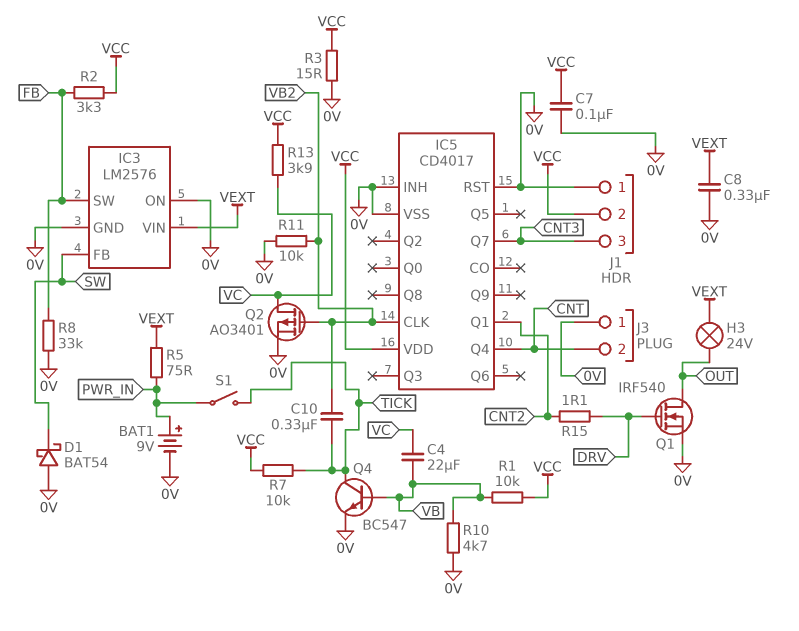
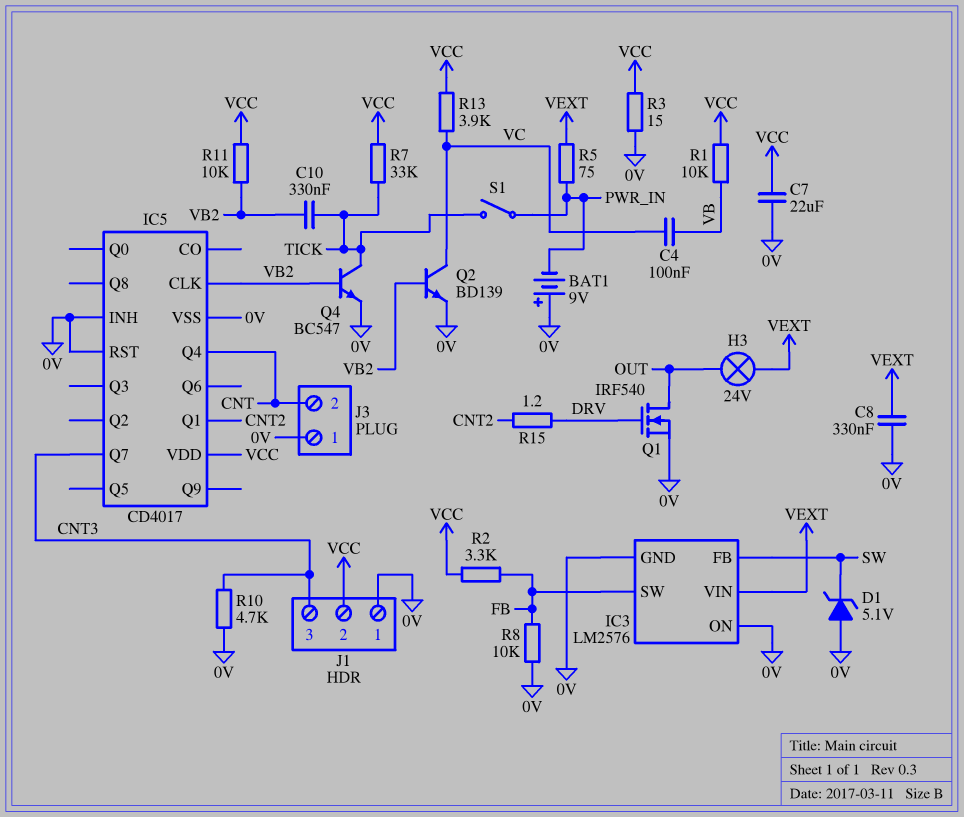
BAT1: 9V (plus PWR_IN, minus 0V) -> 9V (plus 0V, minus PWR_IN)
C4: 22uF (VB, VC) -> 100nF (VB, VC)
C7: 100nF (0V, VCC) -> 22uF (0V, VCC)
D1: schottky BAT54 (A 0V, K SW) -> zener 5.1V (A 0V, K SW)
Q2: PMOS AO3401 (G VB2, D VC, S 0V) -> NPN BD139 (B VB2, C VC, E 0V)
Q4: NPN BC547 (B VB, C TICK, E 0V) -> NPN BC547 (B VB2, C TICK, E 0V)
R7: 10k (TICK, VCC) -> 33k (TICK, VCC)
R8: 33k (0V, FB) -> 10k (0V, FB)
R10: 4.7k (0V, VB) -> 4.7k (0V, CNT3)
R11: 10k (0V, VB2) -> 10k (VB2, VCC)
R15: 1.1 (CNT2, DRV) -> 1.2 (CNT2, DRV)

